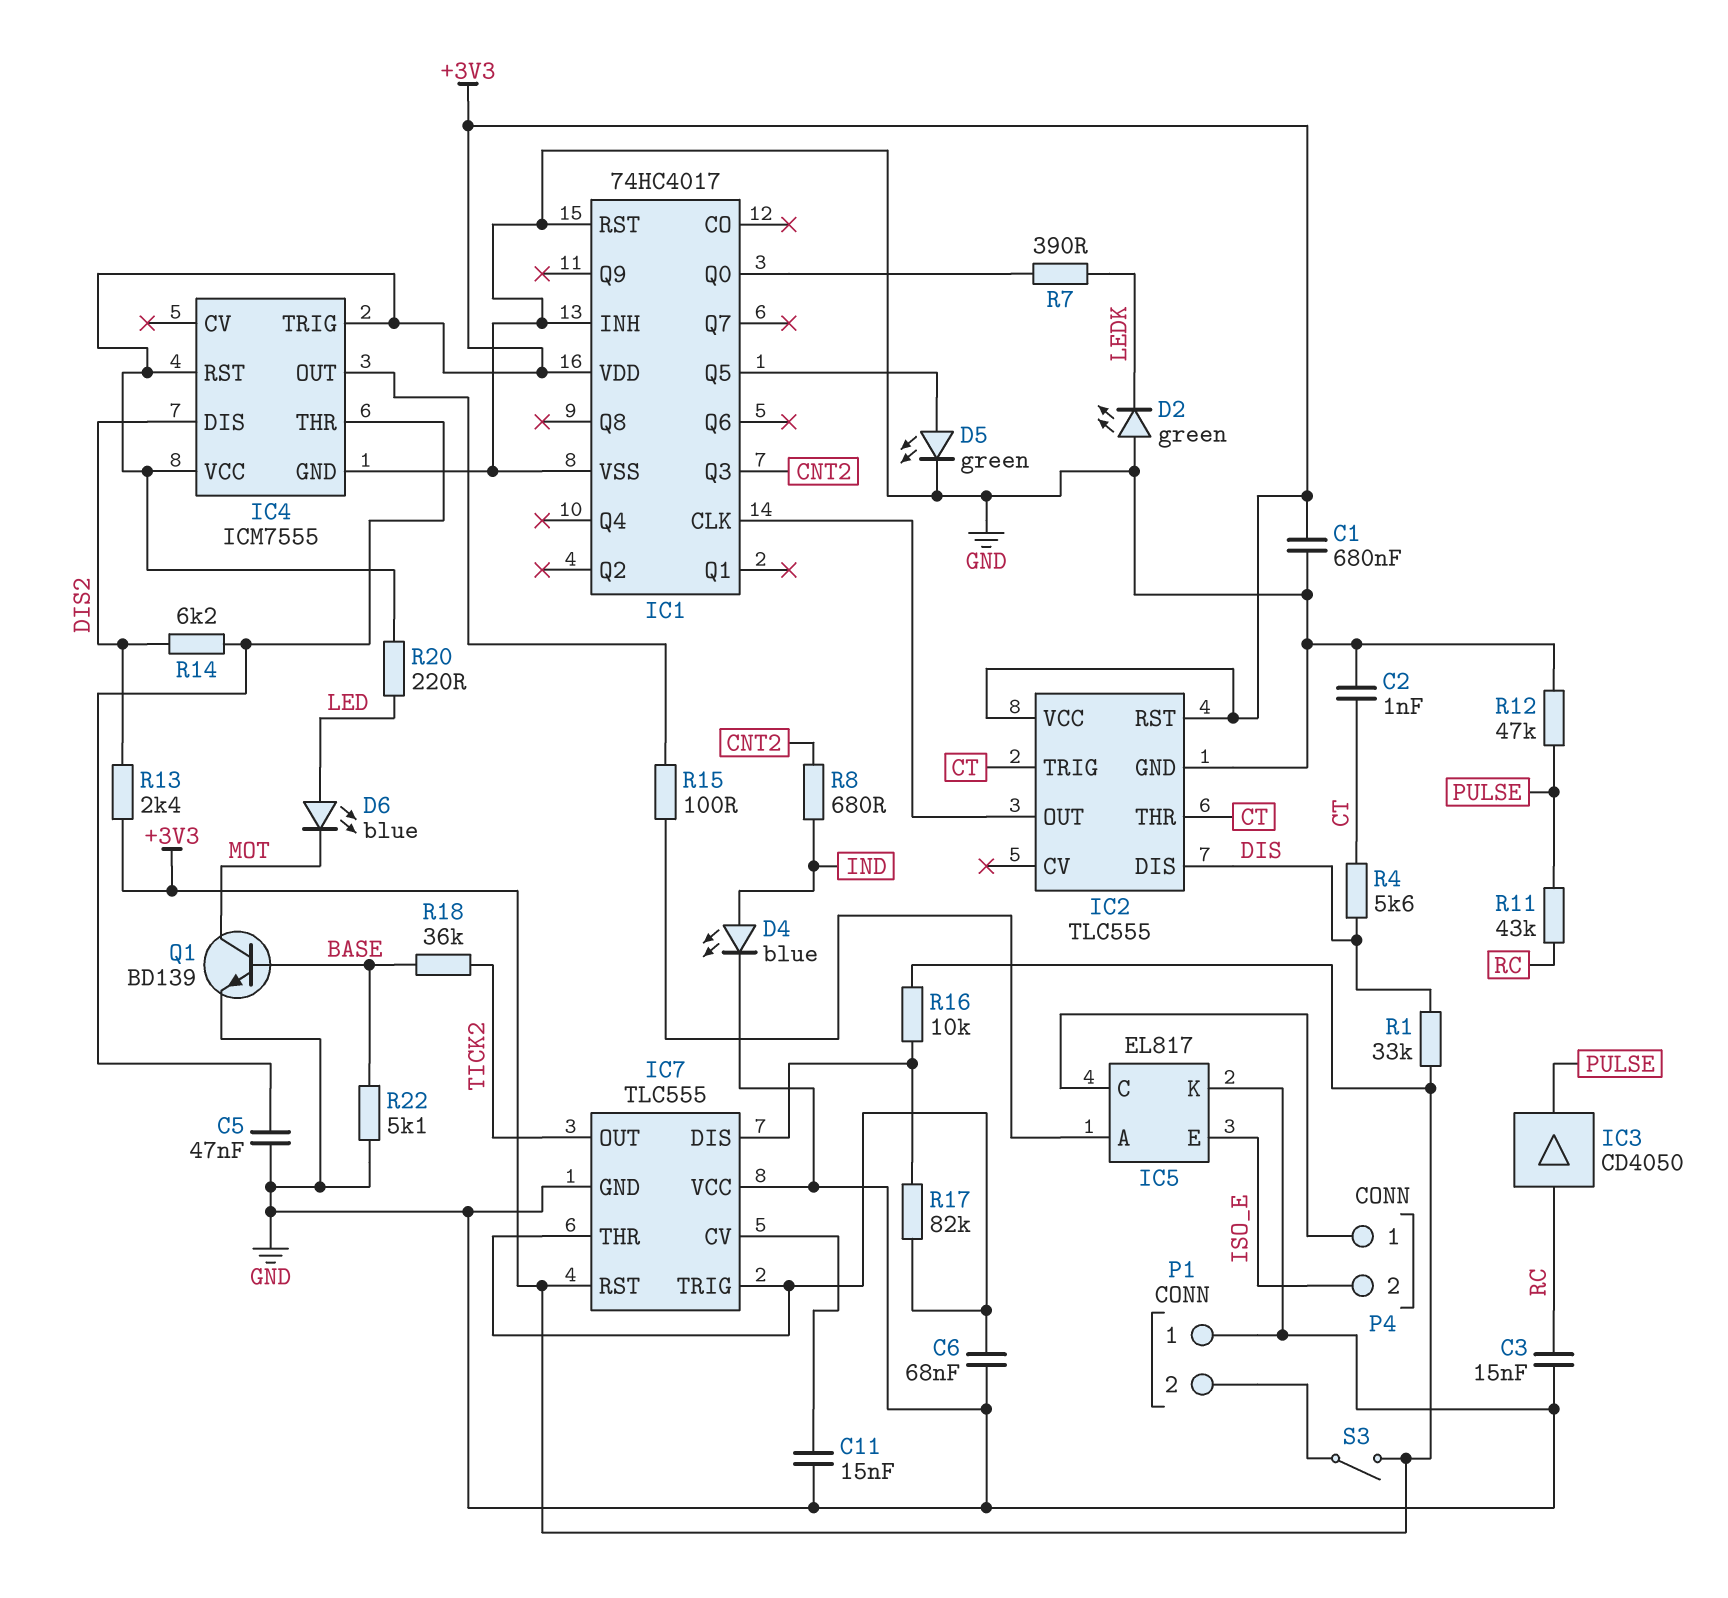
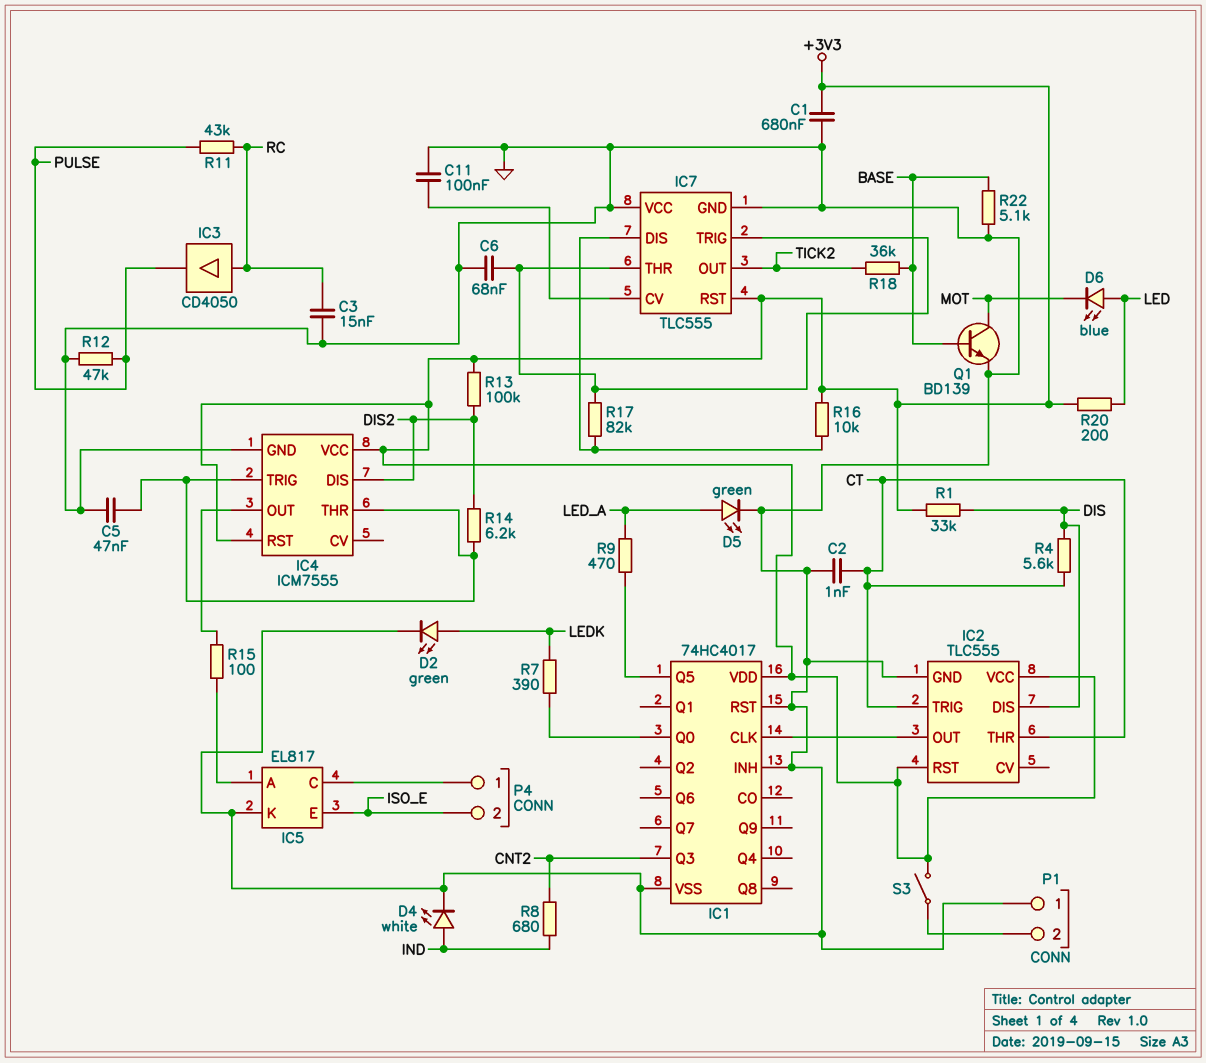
C11: 15nF (GND, IC7/CV) -> 100nF (GND, IC7/CV)
D2: LED green (A GND, K LEDK) -> LED green (A LEDK, K GND)
D4: LED blue (A IND, K GND) -> LED white (A IND, K GND)
D5: LED green (A IC1/Q5, K GND) -> LED green (A LED_A, K GND)
IC4 pin TRIG: +3V3 -> IC4/THR
R9: none -> 470 (IC1/Q5, LED_A)
R13: 2.4k (+3V3, DIS2) -> 100k (+3V3, DIS2)
R20: 220 (+3V3, LED) -> 200 (+3V3, LED)

